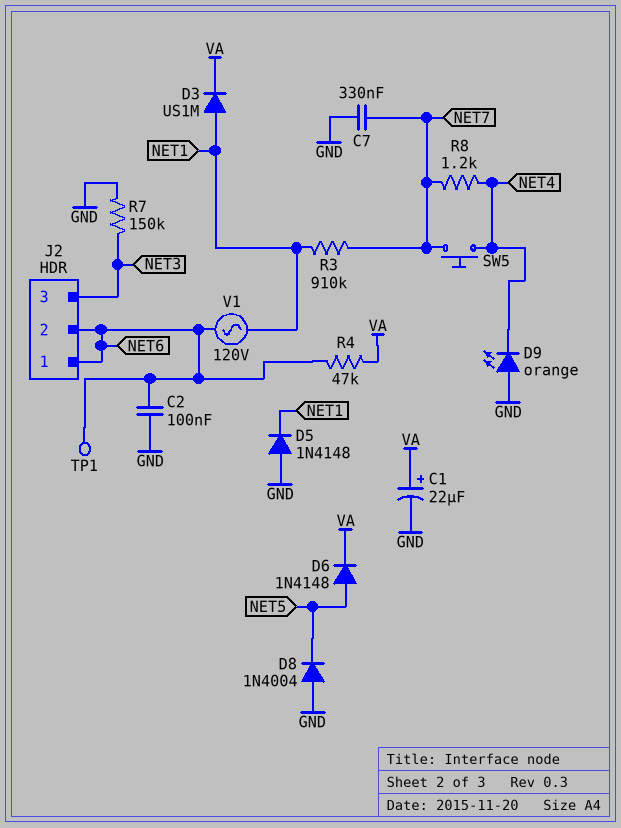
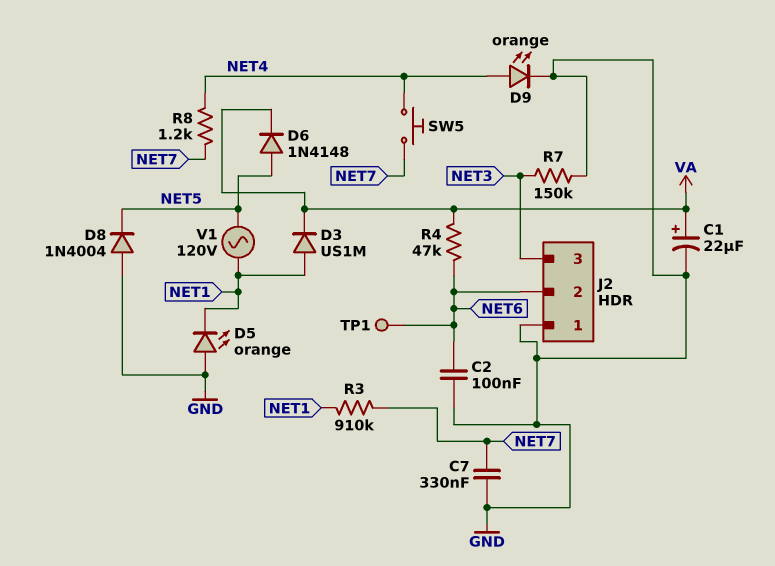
D5: diode 1N4148 (A GND, K NET1) -> LED orange (A GND, K NET1)
D9: LED orange (A GND, K NET4) -> LED orange (A NET4, K GND)
J2 pin 1: NET6 -> GND
V1: AC 120V (NET1, NET6) -> AC 120V (NET1, NET5)

